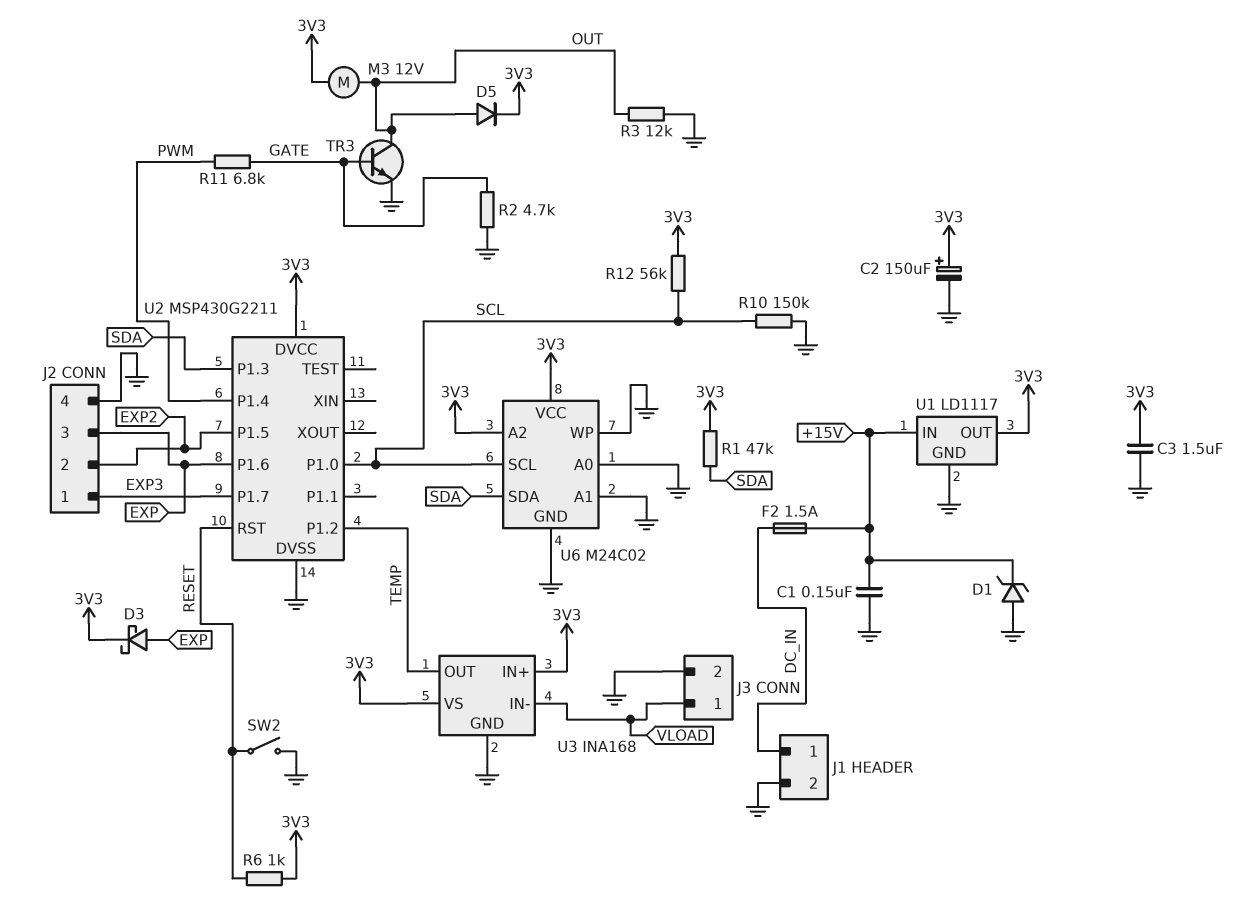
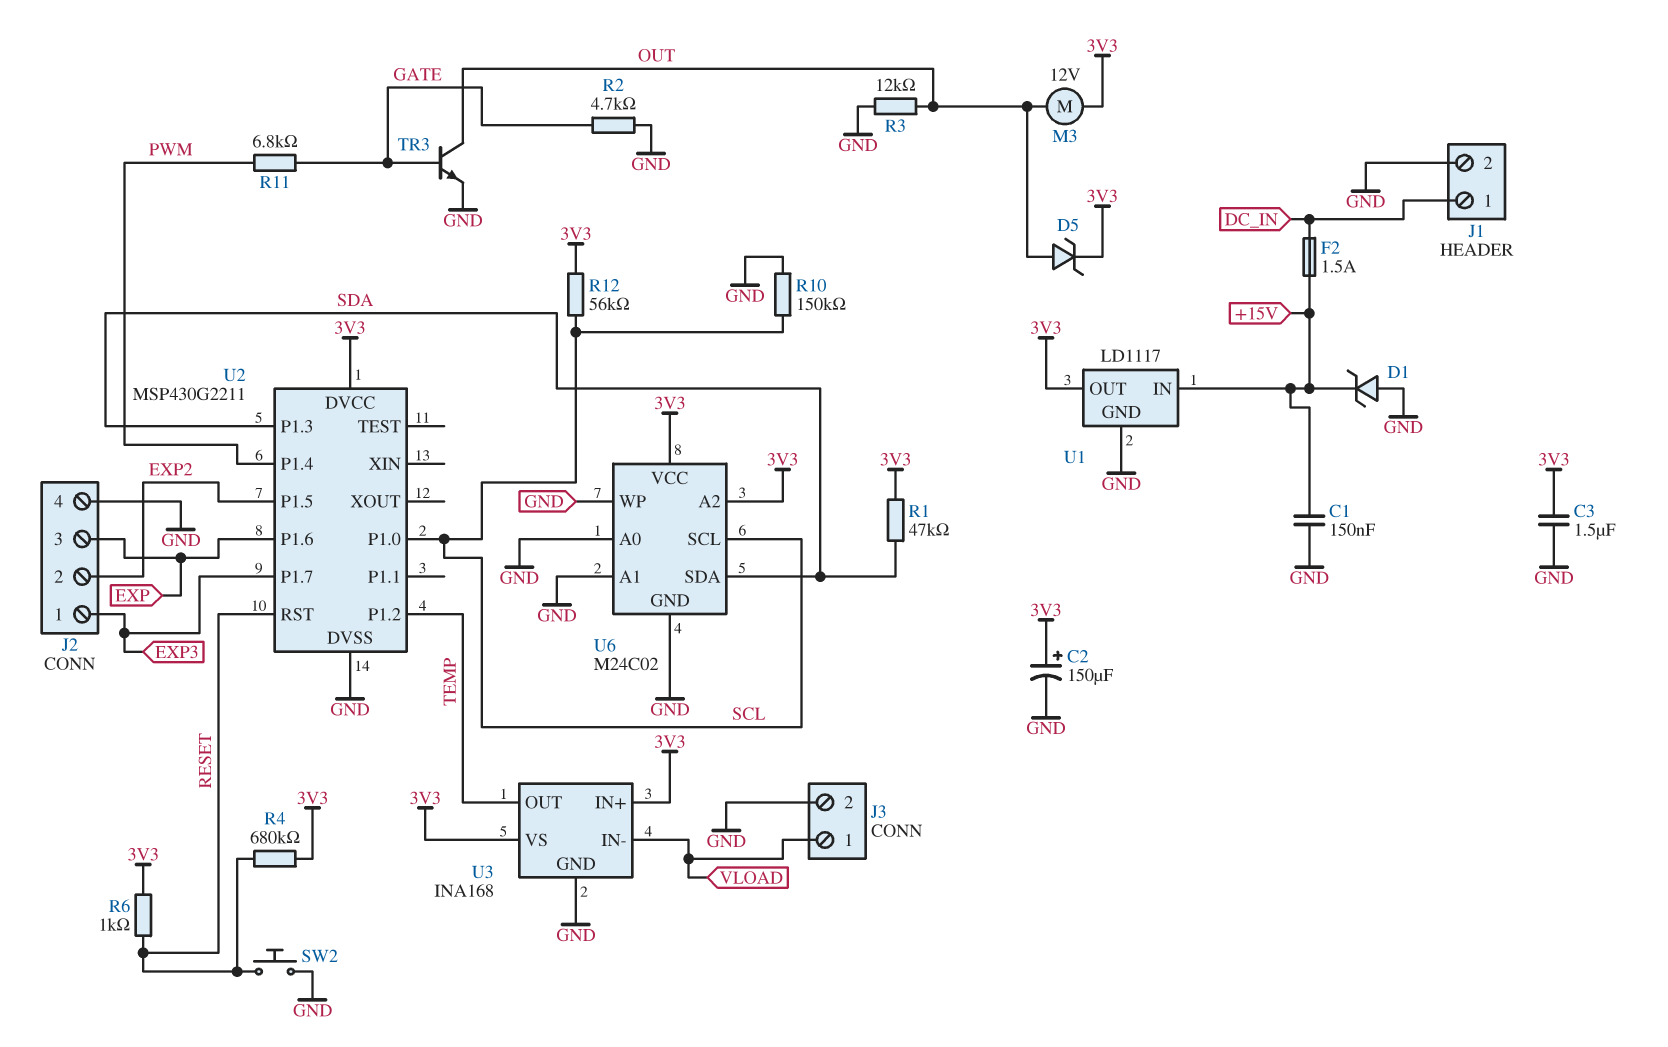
D3: schottky (A EXP, K 3V3) -> none
D5: diode (A OUT, K 3V3) -> zener (A OUT, K 3V3)
R4: none -> 680k (3V3, RESET)
SW2: switch (GND, RESET) -> button (GND, RESET)

